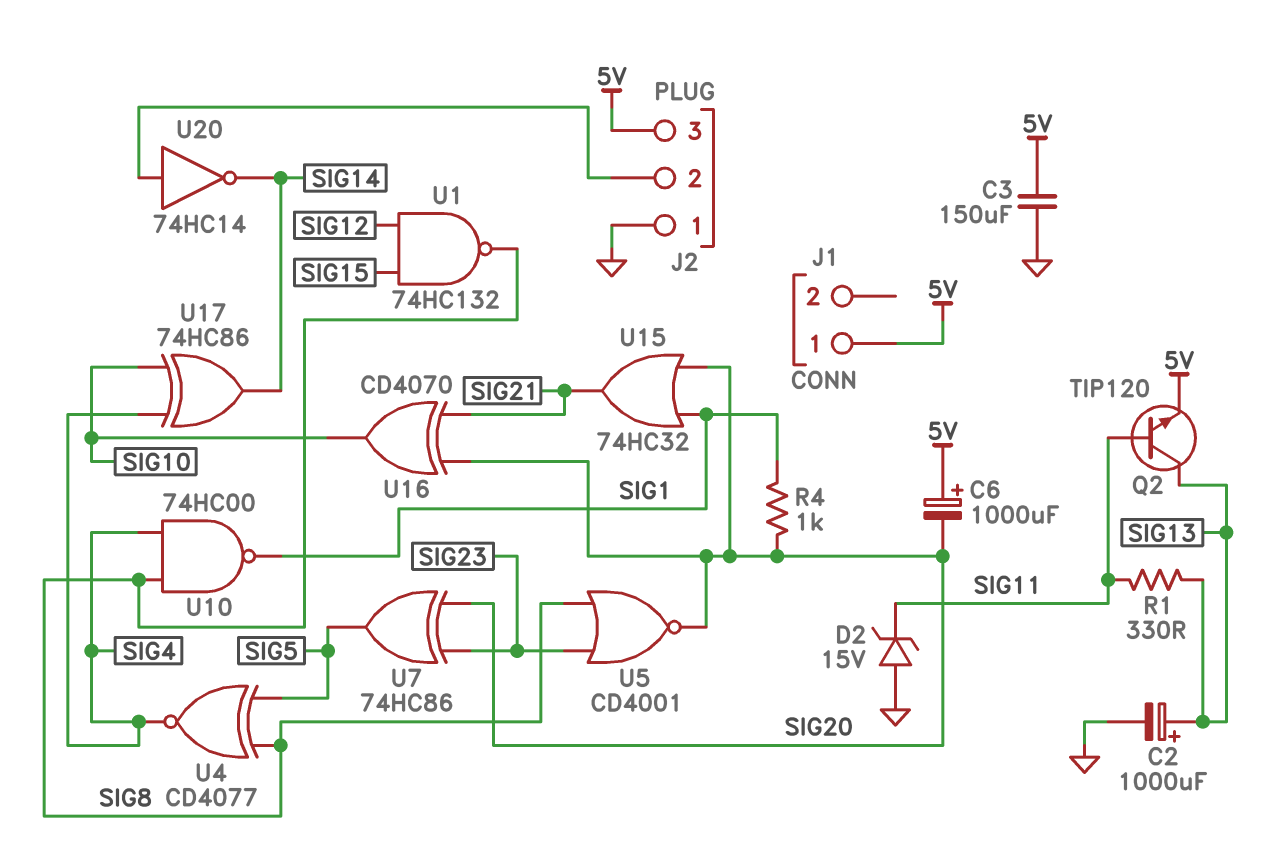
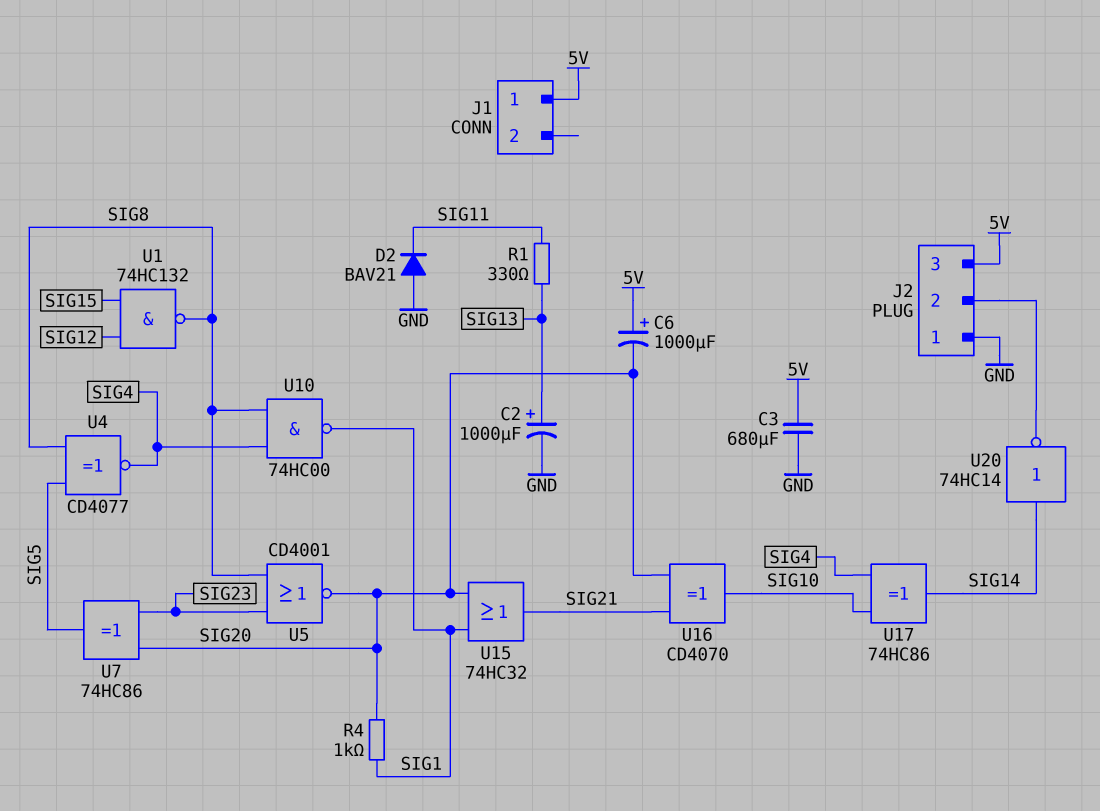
C3: 150uF (5V, GND) -> 680uF (5V, GND)
D2: zener 15V (A GND, K SIG11) -> diode BAV21 (A GND, K SIG11)
Q2: NPN TIP120 (B SIG11, C SIG13, E 5V) -> none
U20: NOT 74HC14 (in J2/2, out SIG14) -> NOT 74HC14 (in SIG14, out J2/2)

